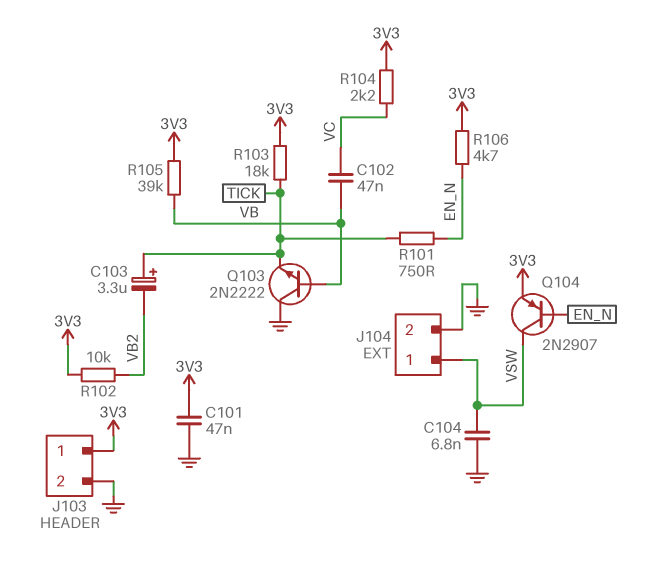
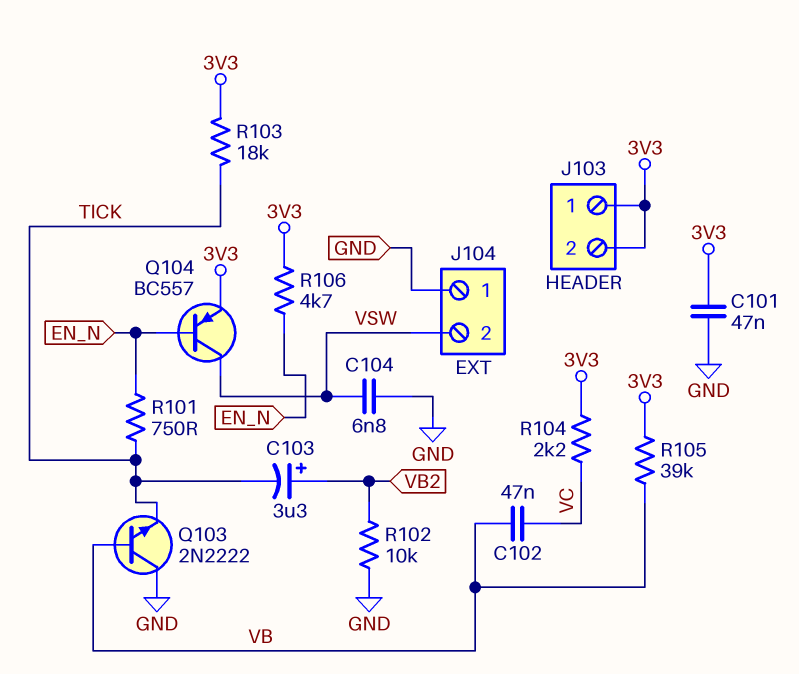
C103: 3.3uF (plus TICK, minus VB2) -> 3.3uF (plus VB2, minus TICK)
J103 pin 2: GND -> 3V3
J104 pin 1: VSW -> GND
J104 pin 2: GND -> VSW
Q104: PNP 2N2907 (B EN_N, C VSW, E 3V3) -> PNP BC557 (B EN_N, C VSW, E 3V3)
R102: 10k (3V3, VB2) -> 10k (GND, VB2)

